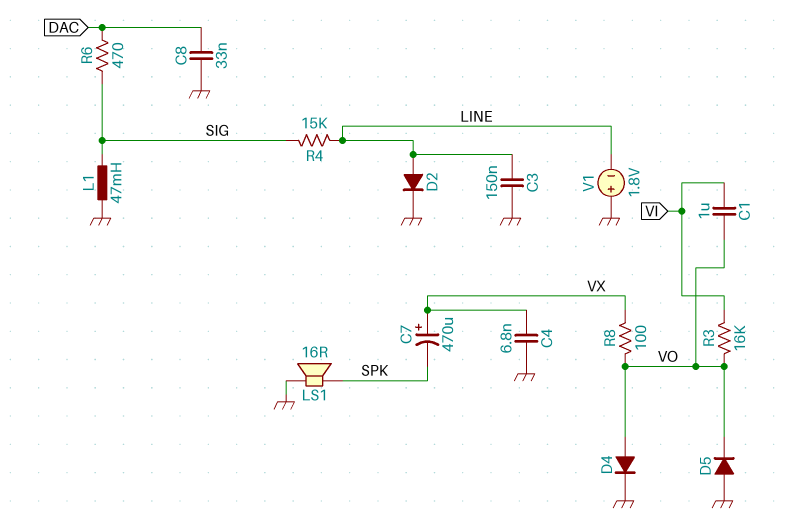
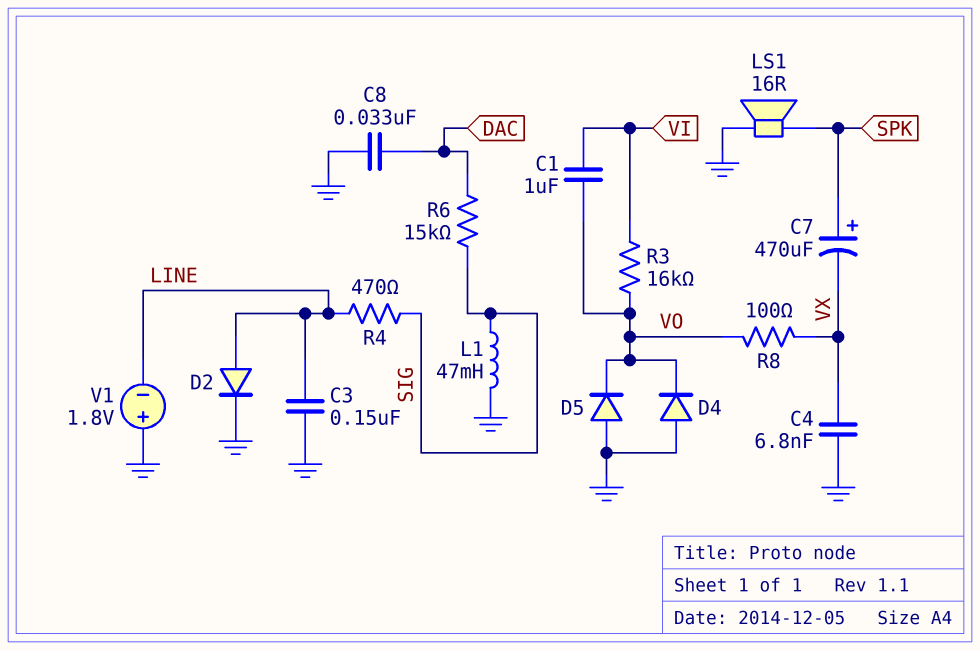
C7: 470uF (plus VX, minus SPK) -> 470uF (plus SPK, minus VX)
D4: diode (A VO, K GND) -> diode (A GND, K VO)
R4: 15k (LINE, SIG) -> 470 (LINE, SIG)
R6: 470 (DAC, SIG) -> 15k (DAC, SIG)

